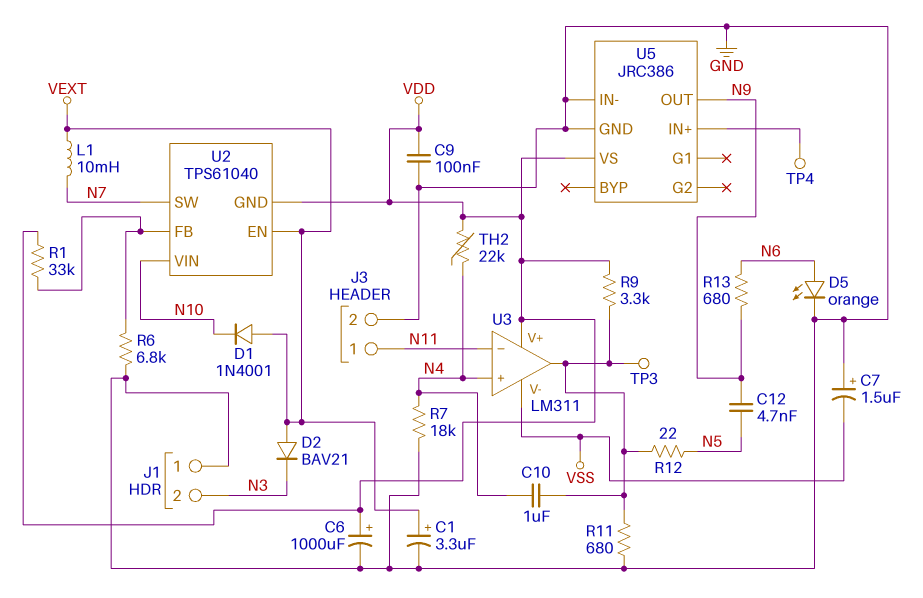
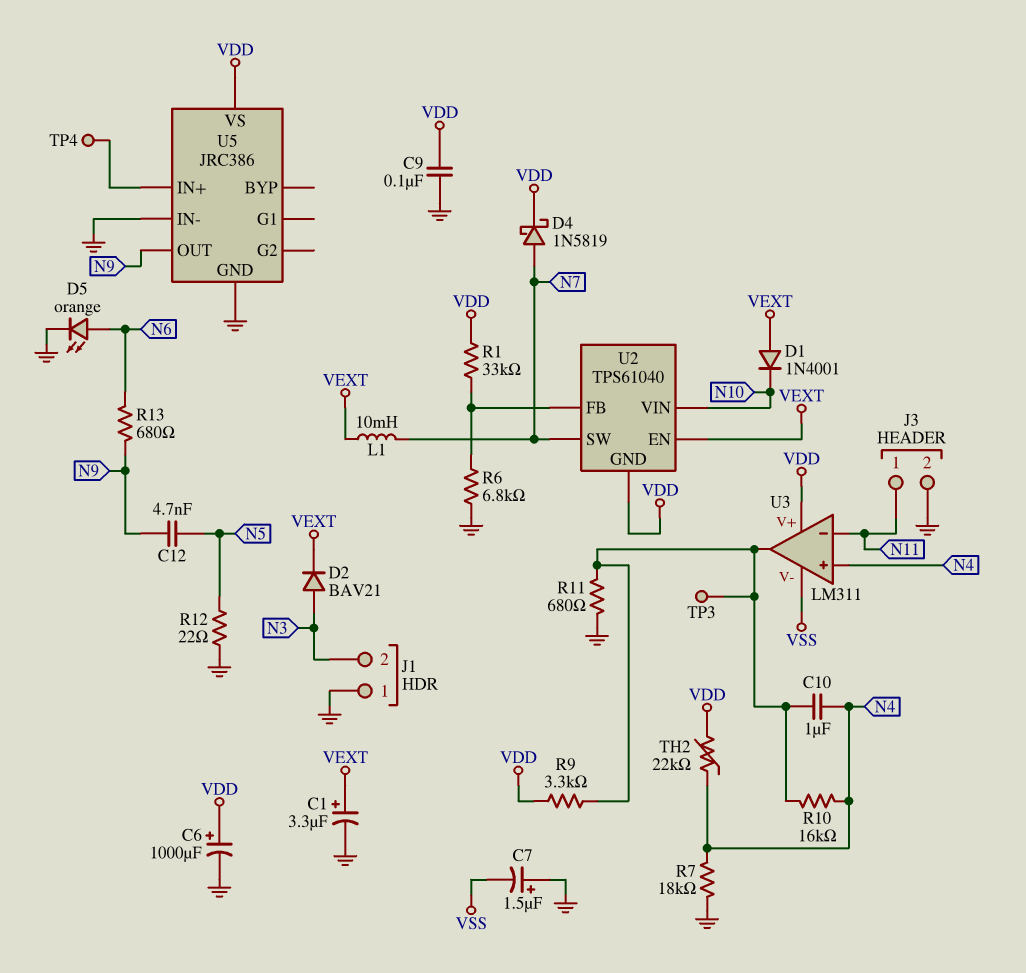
D2: diode BAV21 (A VEXT, K N3) -> diode BAV21 (A N3, K VEXT)
D4: none -> schottky 1N5819 (A N7, K VDD)
R10: none -> 16k (N4, U3/out)
R12: 22 (N5, U3/out) -> 22 (GND, N5)

